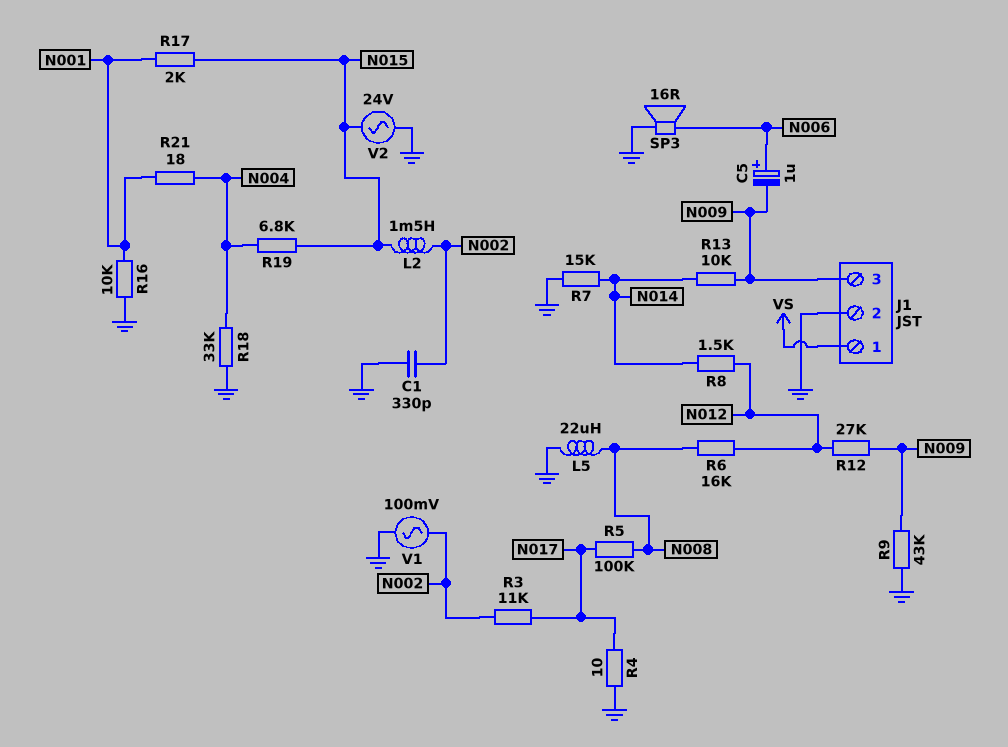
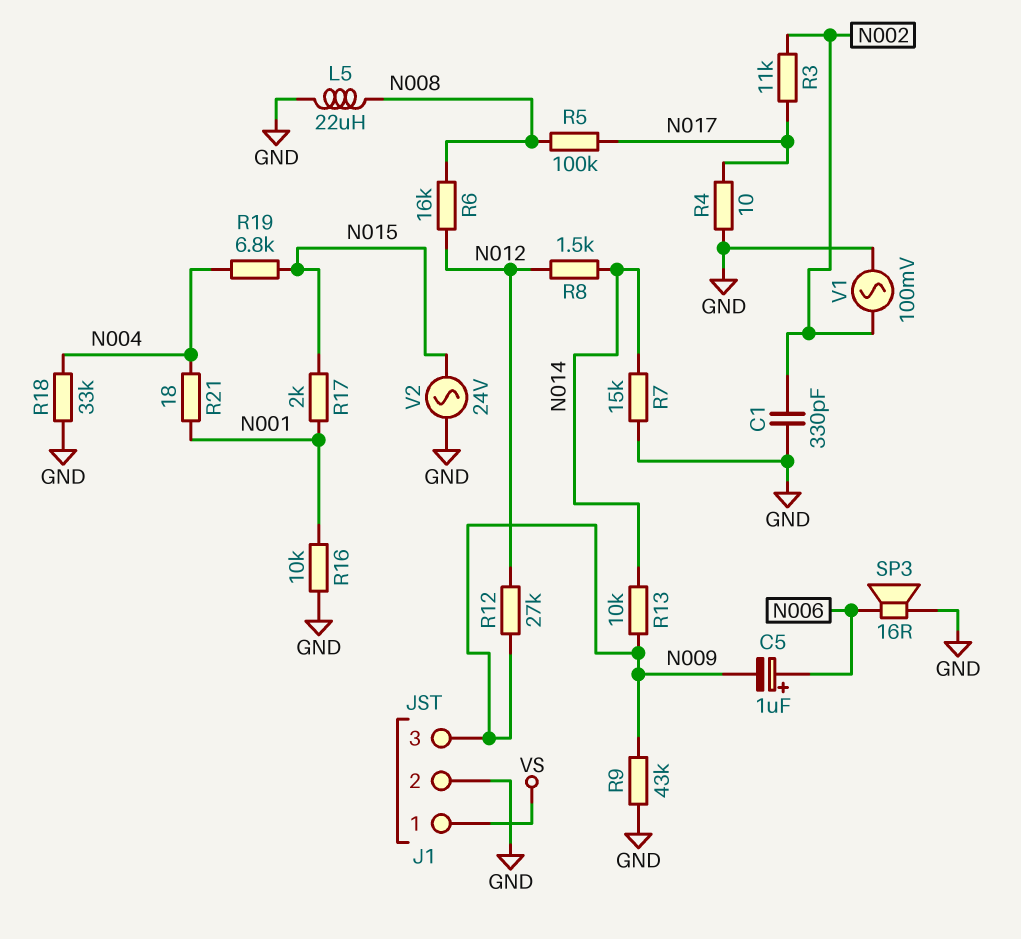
L2: 1.5mH (N002, N015) -> none

